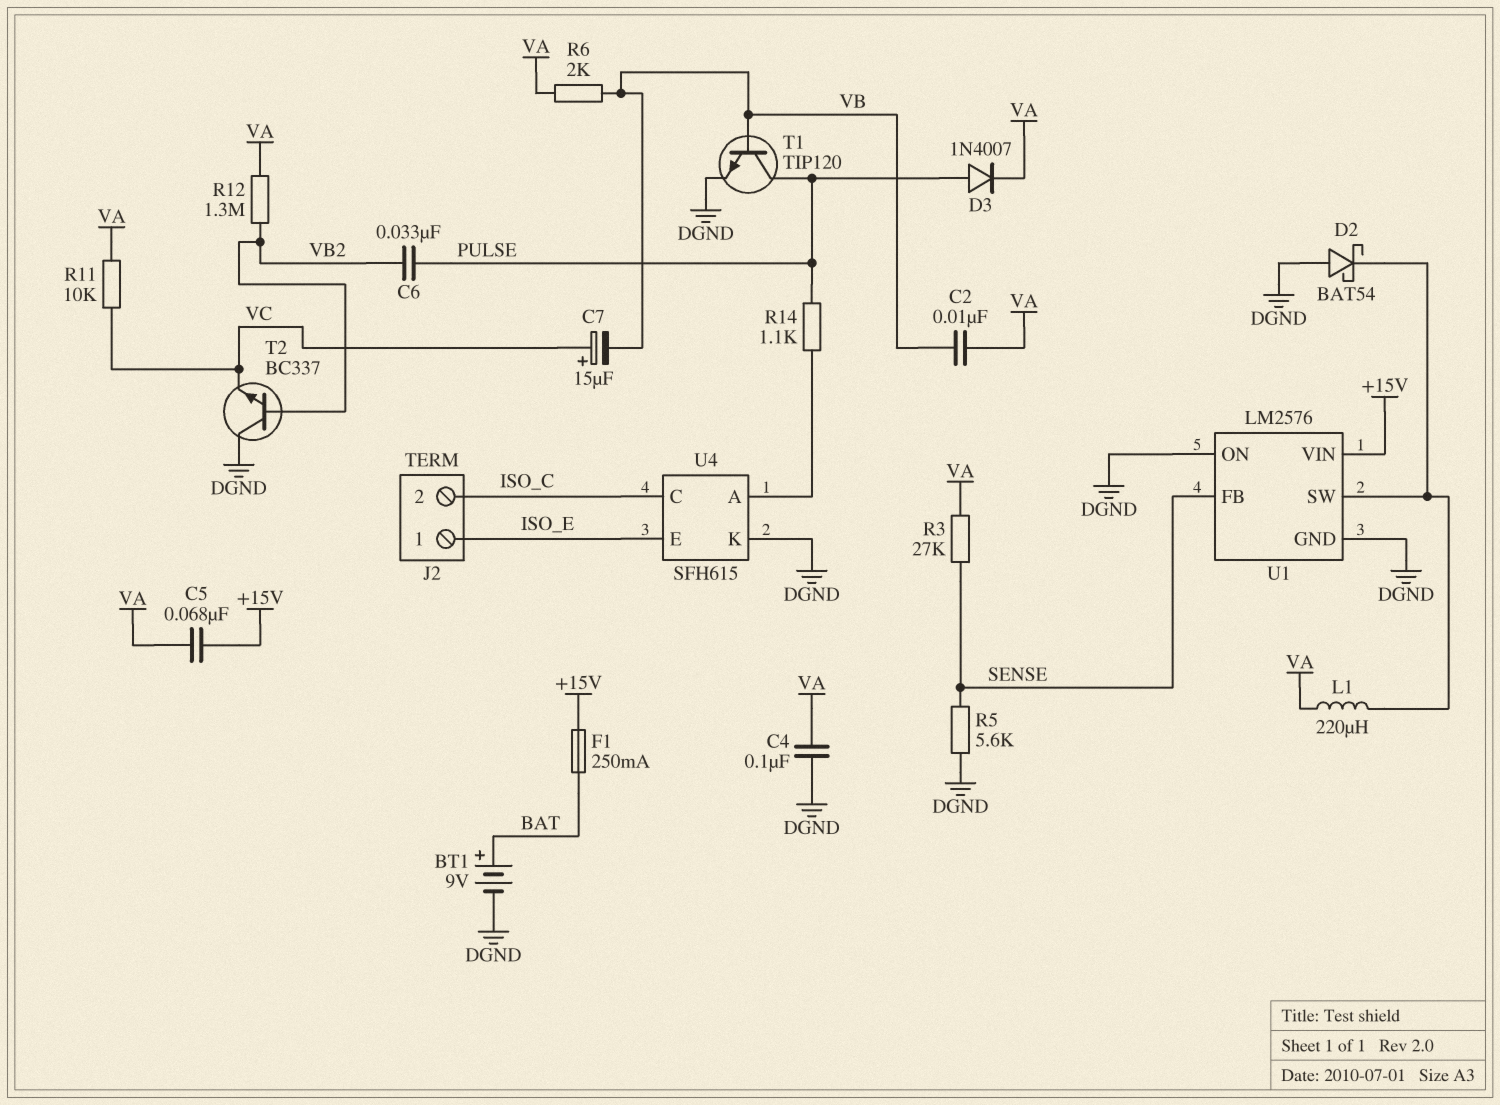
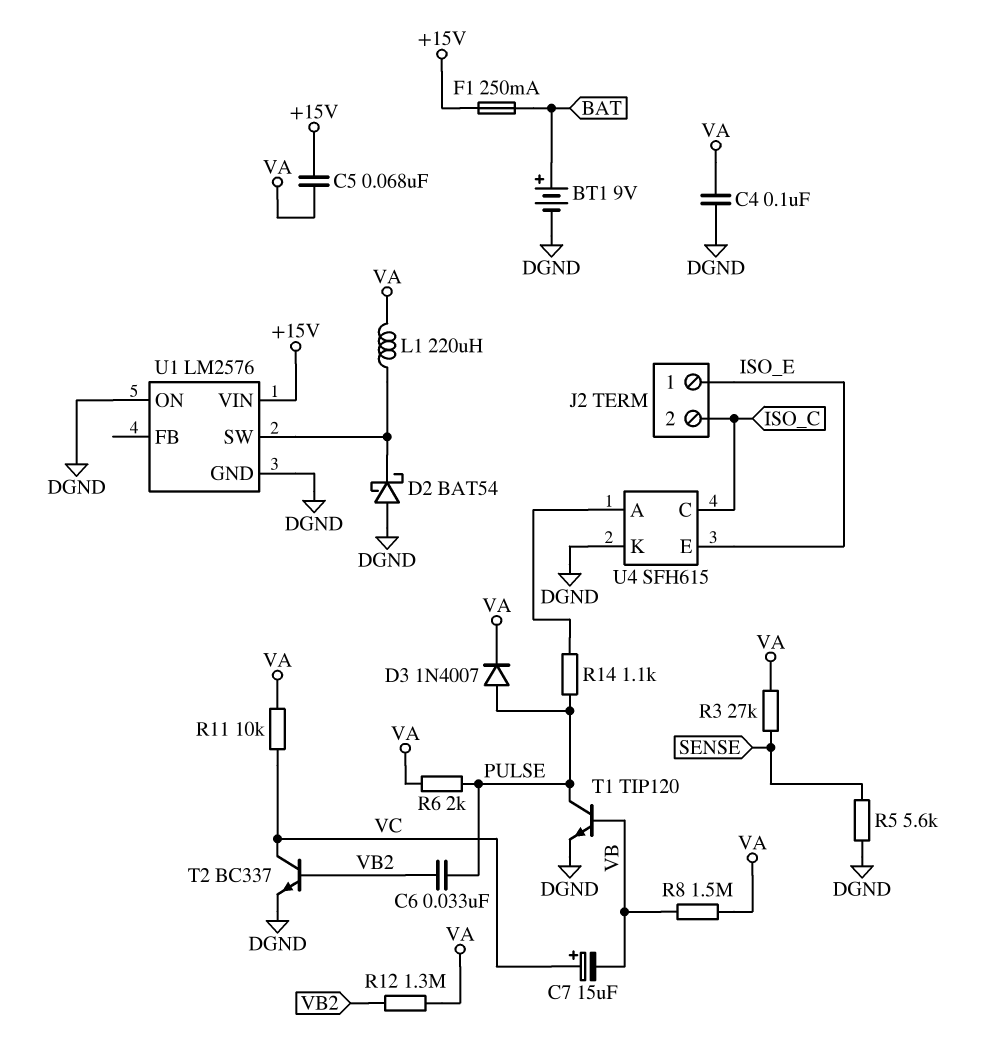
C2: 10nF (VA, VB) -> none
R6: 2k (VA, VB) -> 2k (PULSE, VA)
R8: none -> 1.5M (VA, VB)
T2: NPN BC337 (B VB2, C DGND, E VC) -> NPN BC337 (B VB2, C VC, E DGND)
U1 pin FB: SENSE -> none

